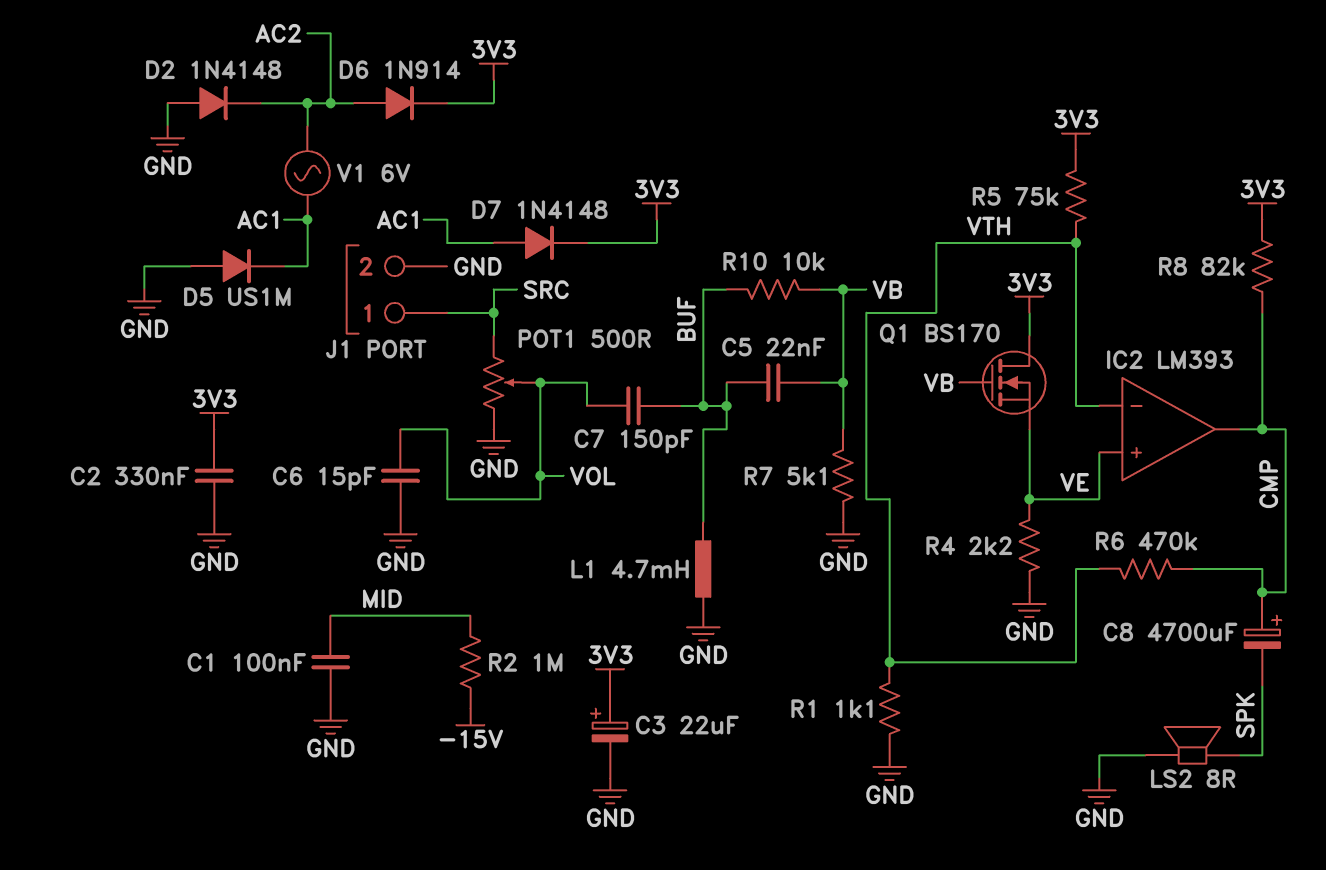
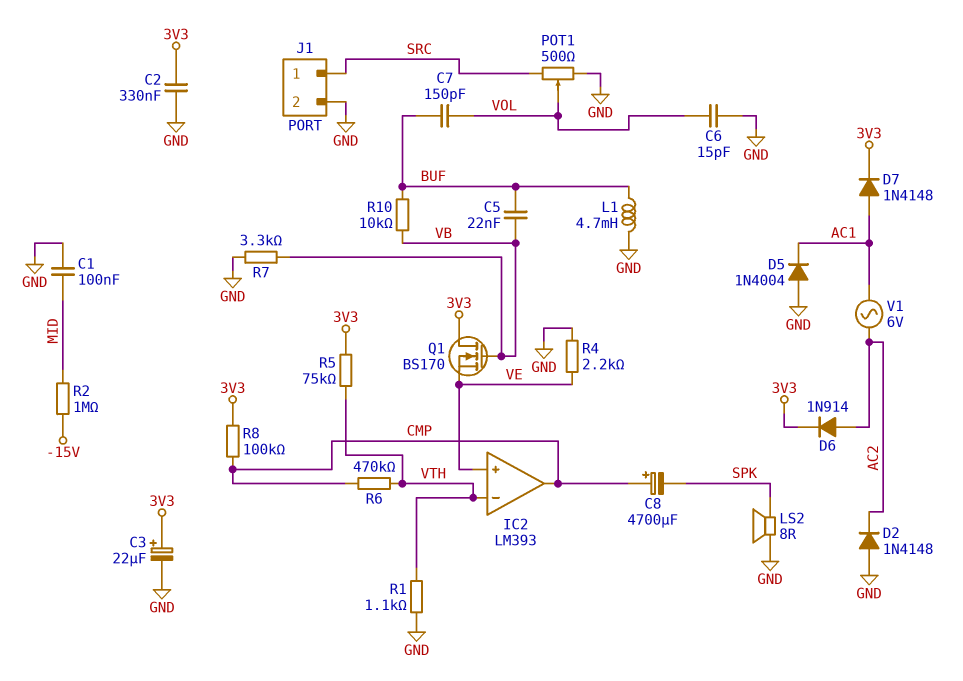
D5: diode US1M (A GND, K AC1) -> diode 1N4004 (A GND, K AC1)
R7: 5.1k (GND, VB) -> 3.3k (GND, VB)
R8: 82k (3V3, CMP) -> 100k (3V3, CMP)

